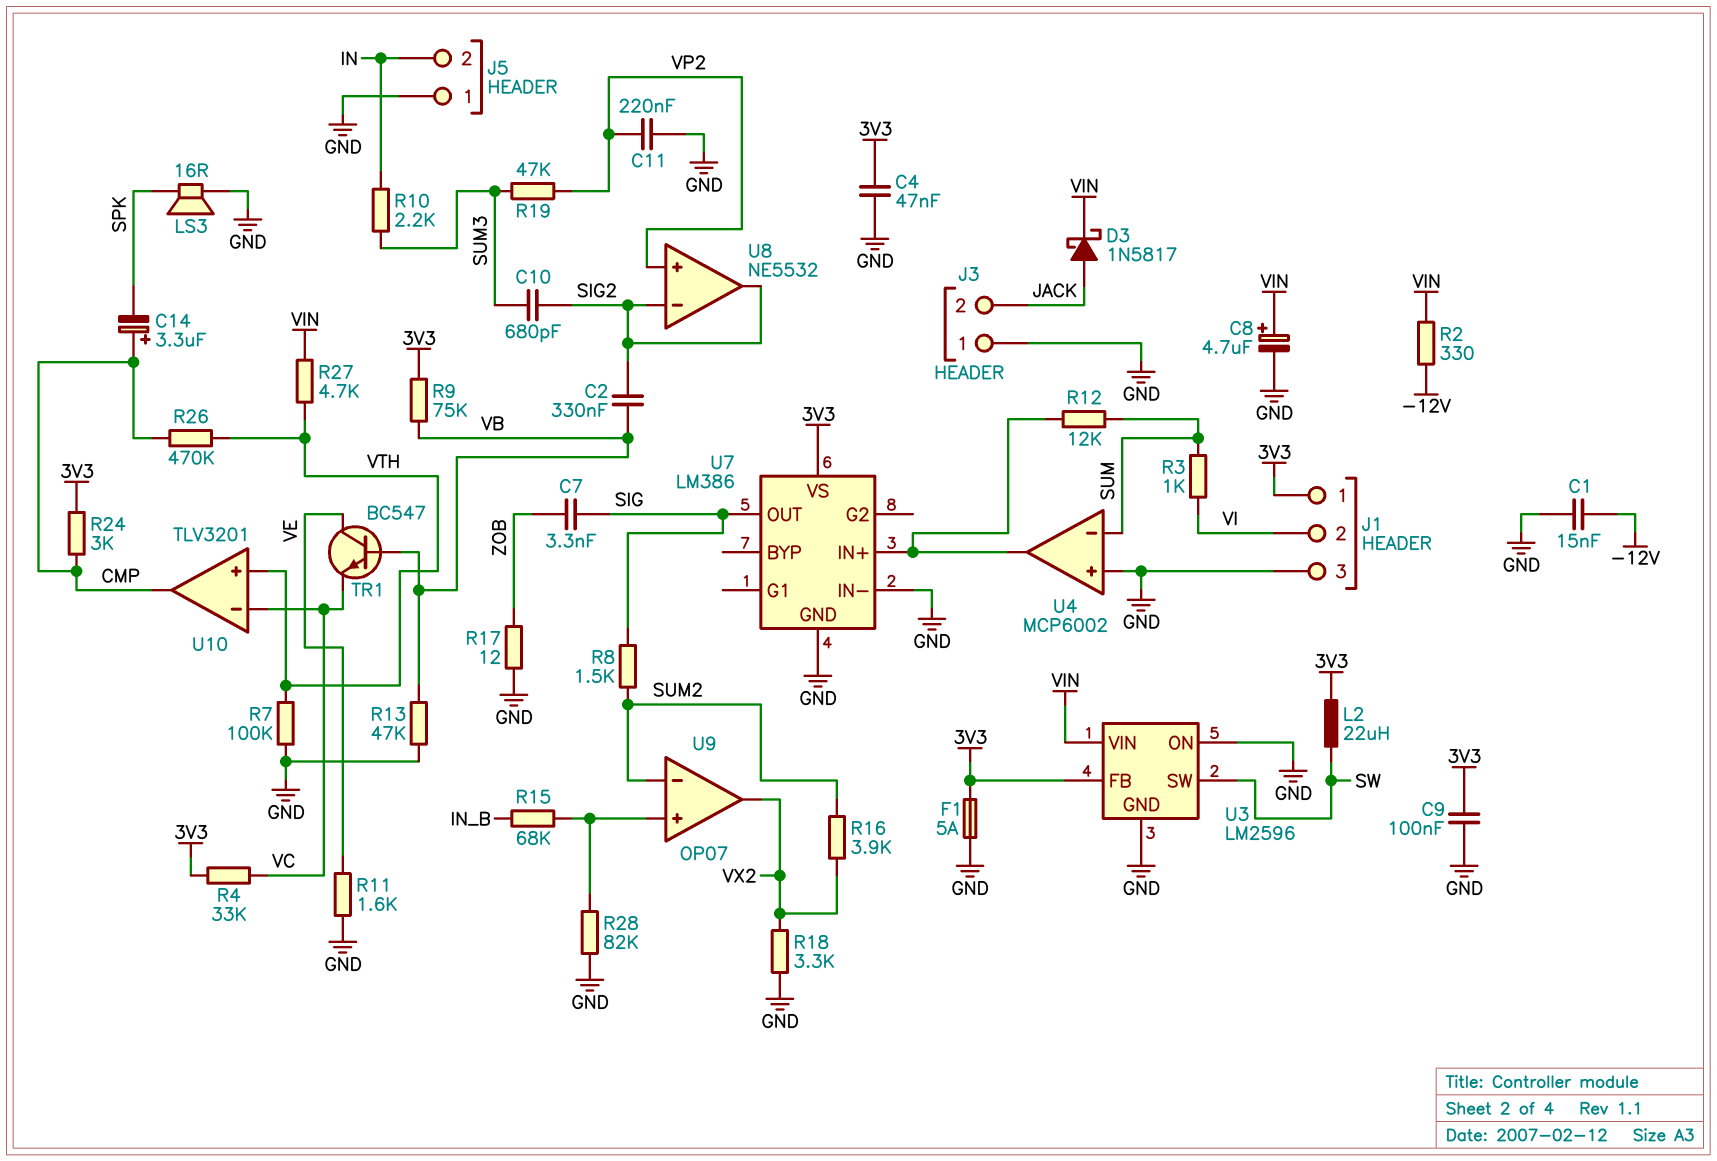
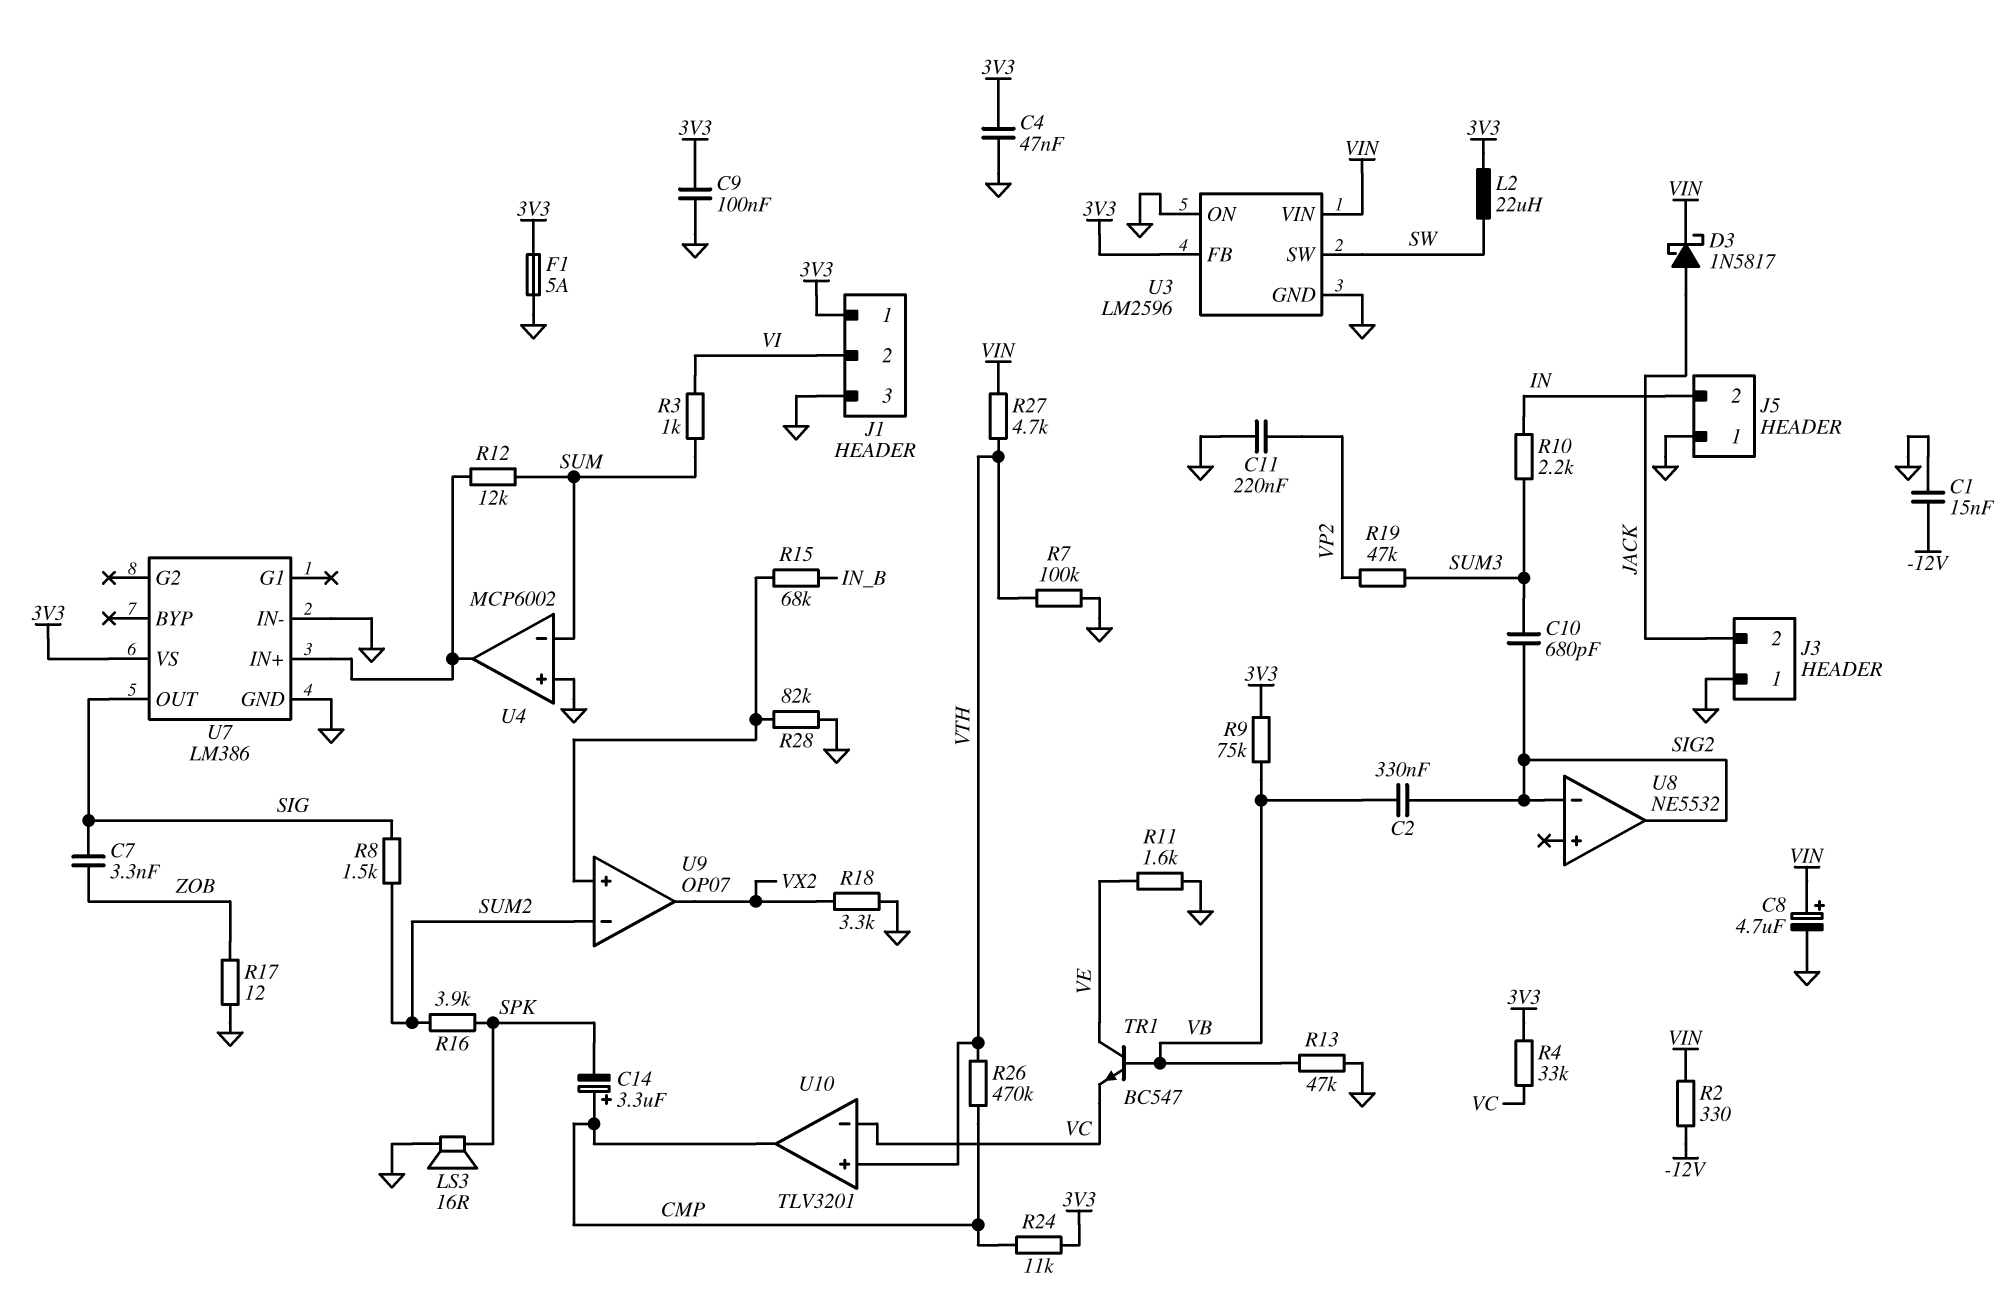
R16: 3.9k (SUM2, VX2) -> 3.9k (SPK, SUM2)
R24: 3k (3V3, CMP) -> 11k (3V3, CMP)
U8 pin in+: VP2 -> none

